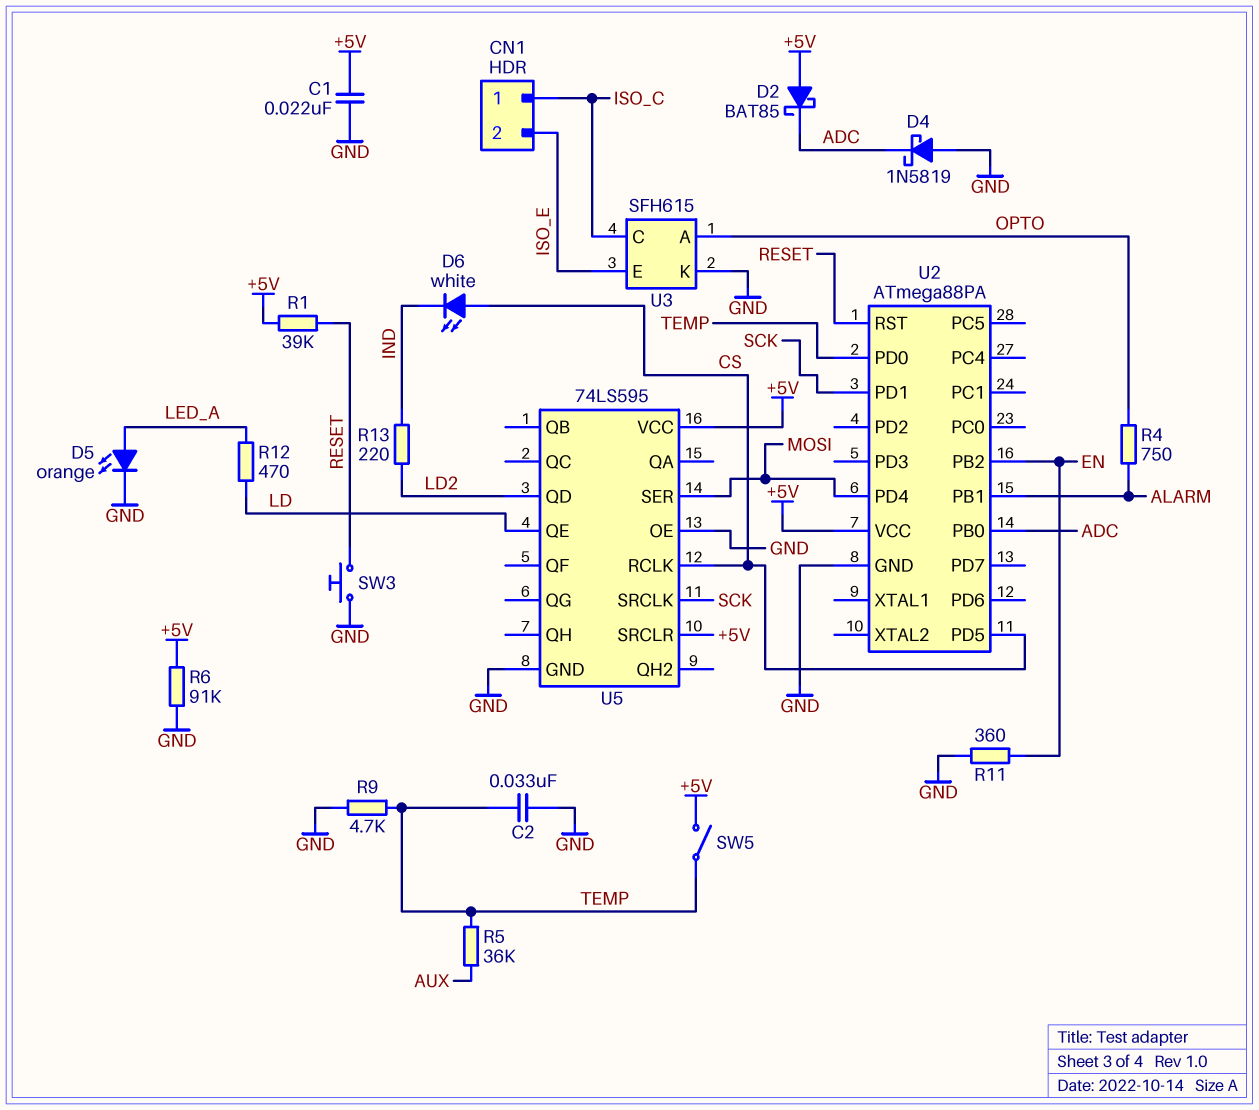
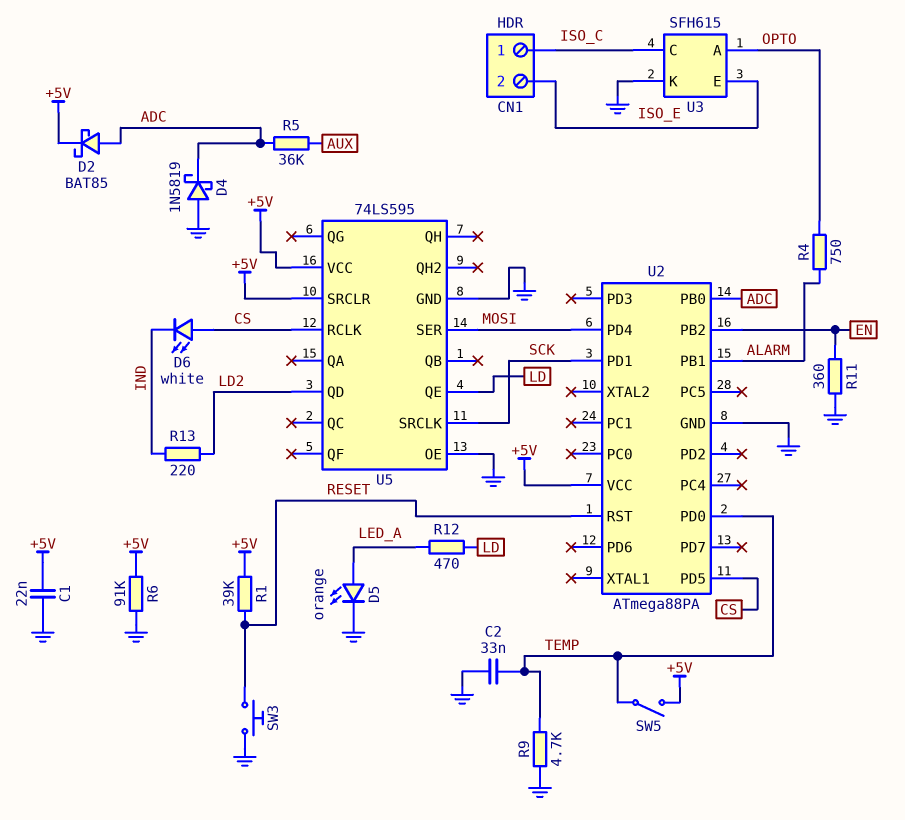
D2: schottky BAT85 (A +5V, K ADC) -> schottky BAT85 (A ADC, K +5V)
R5: 36k (AUX, TEMP) -> 36k (ADC, AUX)

